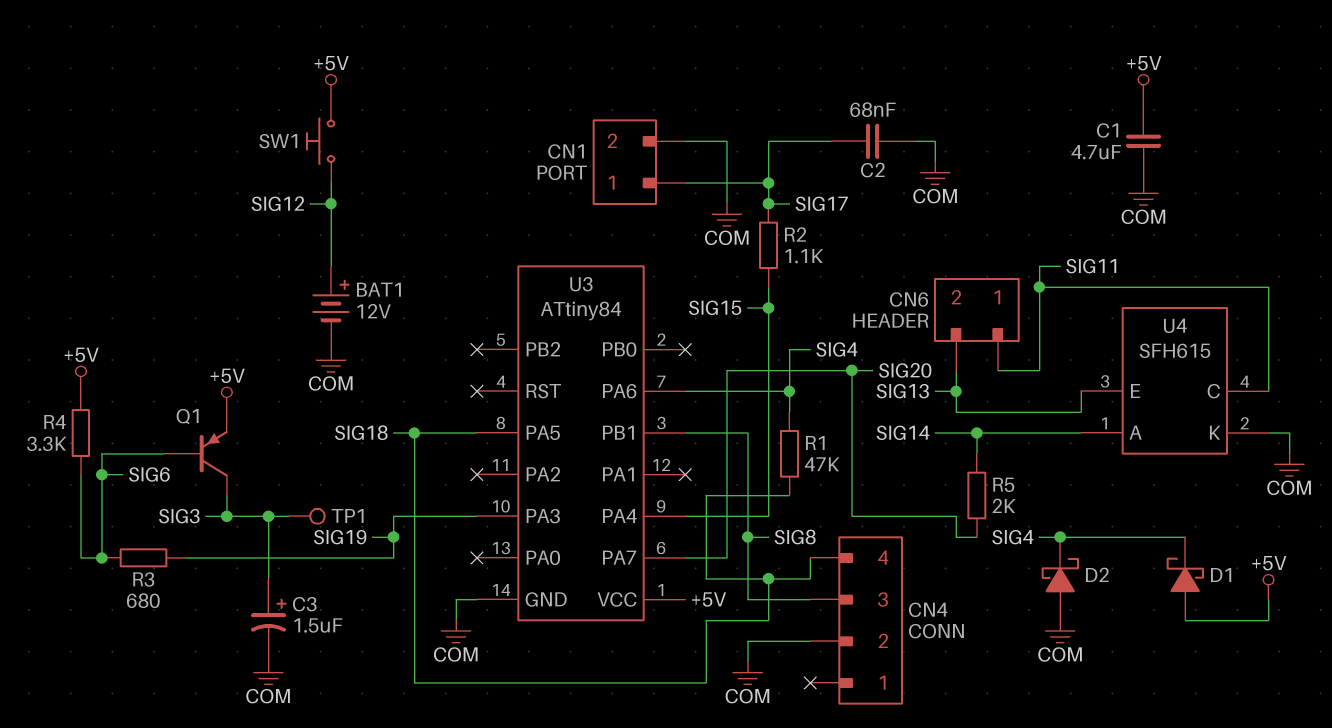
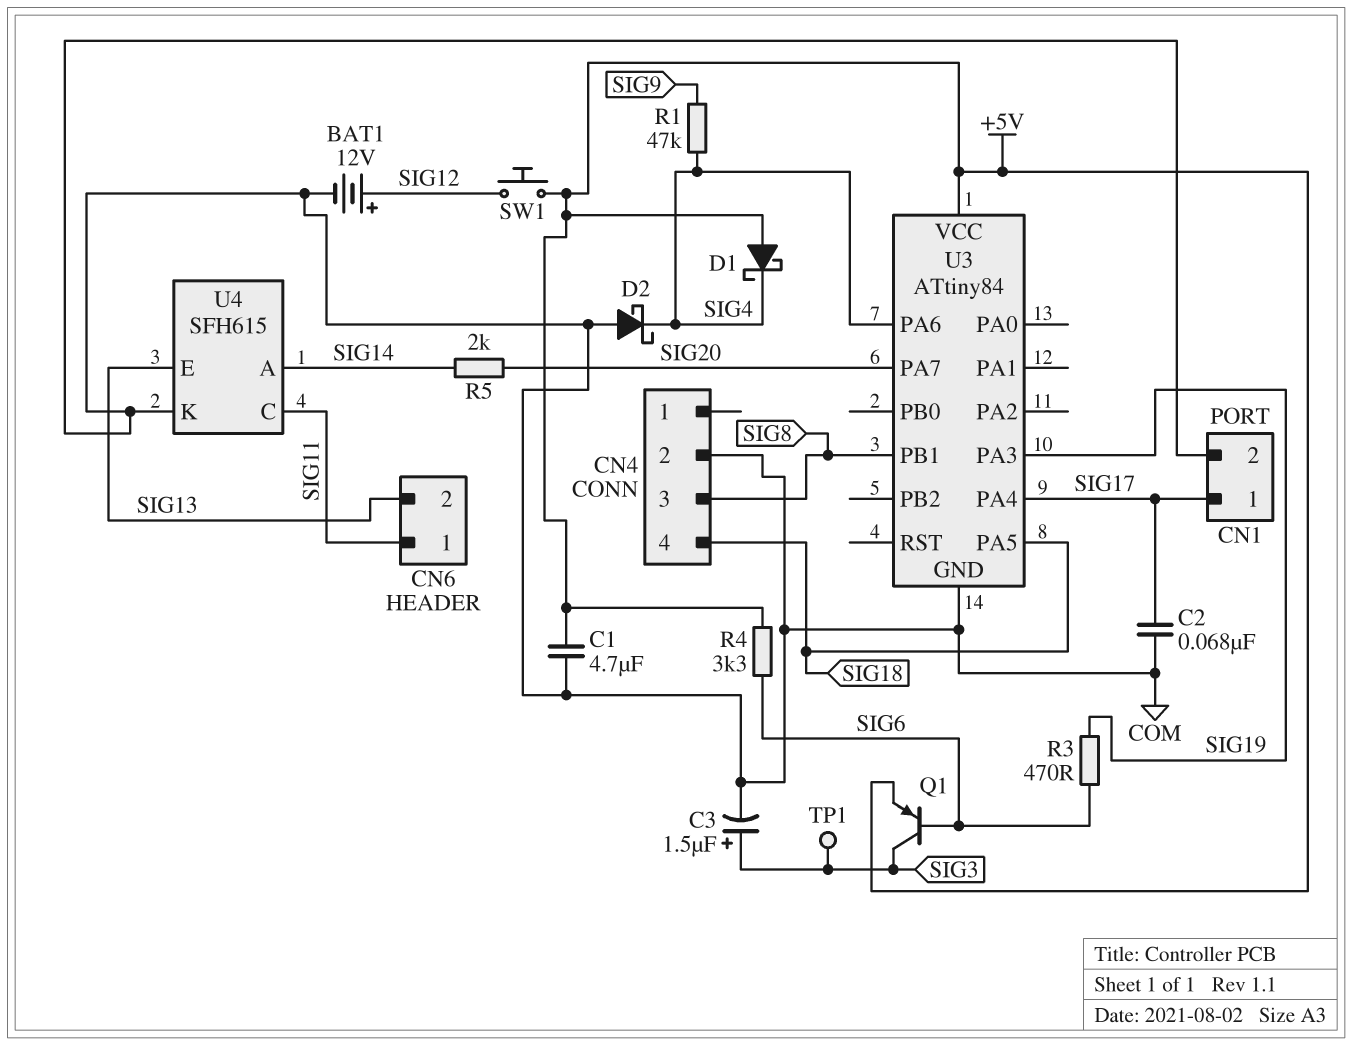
R1: 47k (SIG4, SIG18) -> 47k (SIG4, SIG9)
R2: 1.1k (SIG15, SIG17) -> none
R3: 680 (SIG6, SIG19) -> 470 (SIG6, SIG19)
U3 pin PA4: SIG15 -> SIG17

